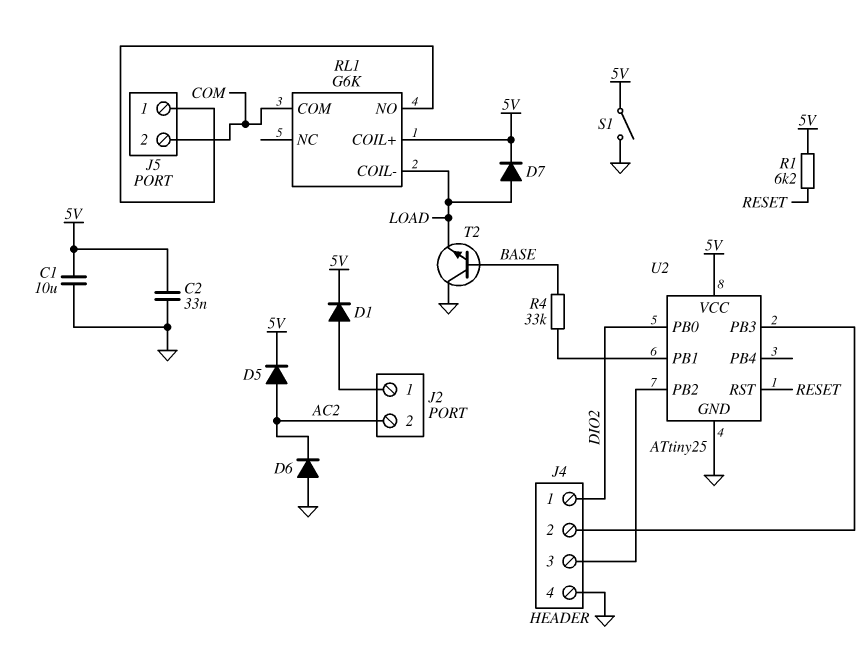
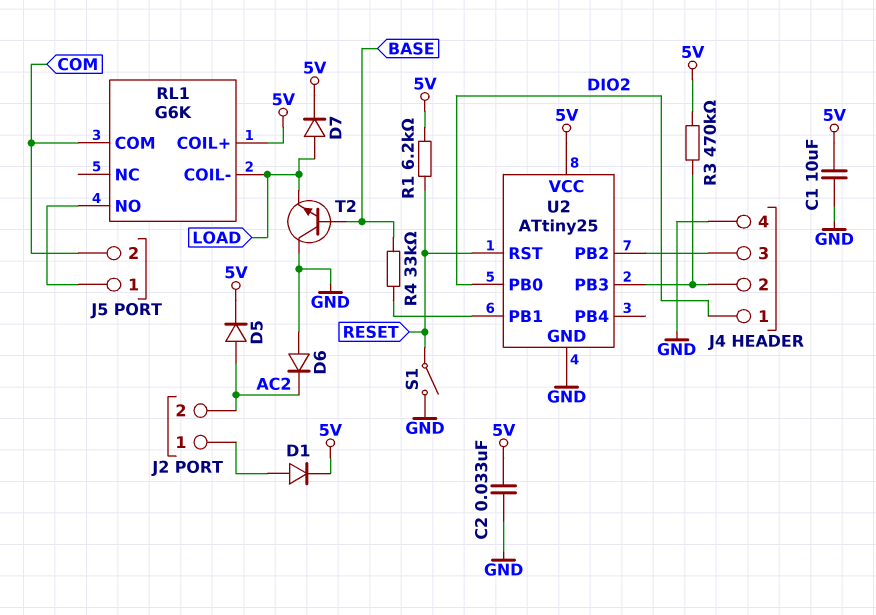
R3: none -> 470k (5V, J4/2)
S1: switch (5V, GND) -> switch (GND, RESET)

